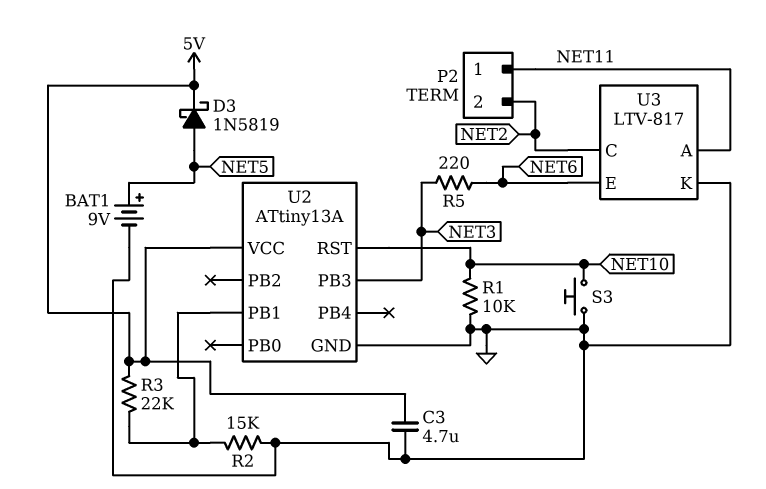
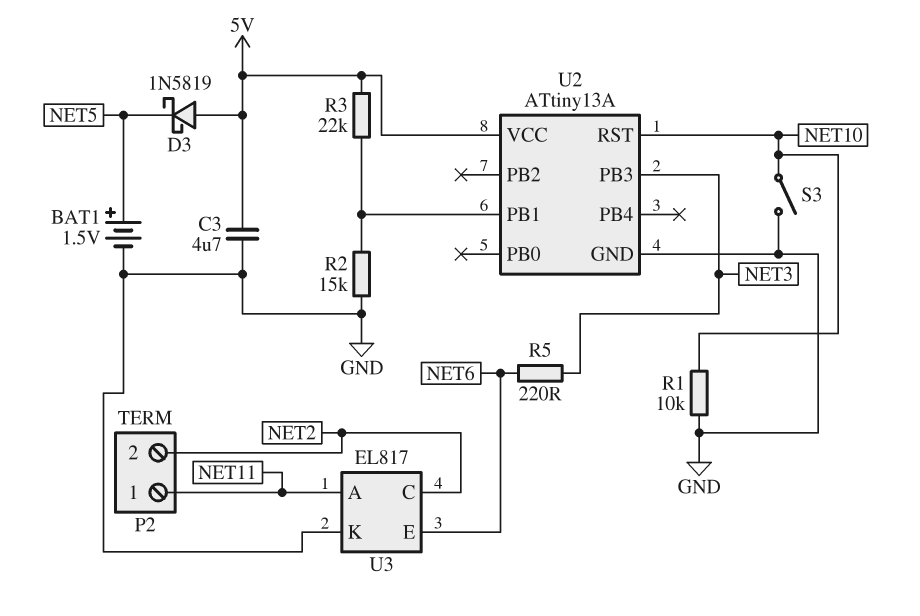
BAT1: 9V (plus NET5, minus GND) -> 1.5V (plus NET5, minus GND)
D3: schottky 1N5819 (A NET5, K 5V) -> schottky 1N5819 (A 5V, K NET5)
S3: button (GND, NET10) -> switch (GND, NET10)
U3: LTV-817 -> EL817

